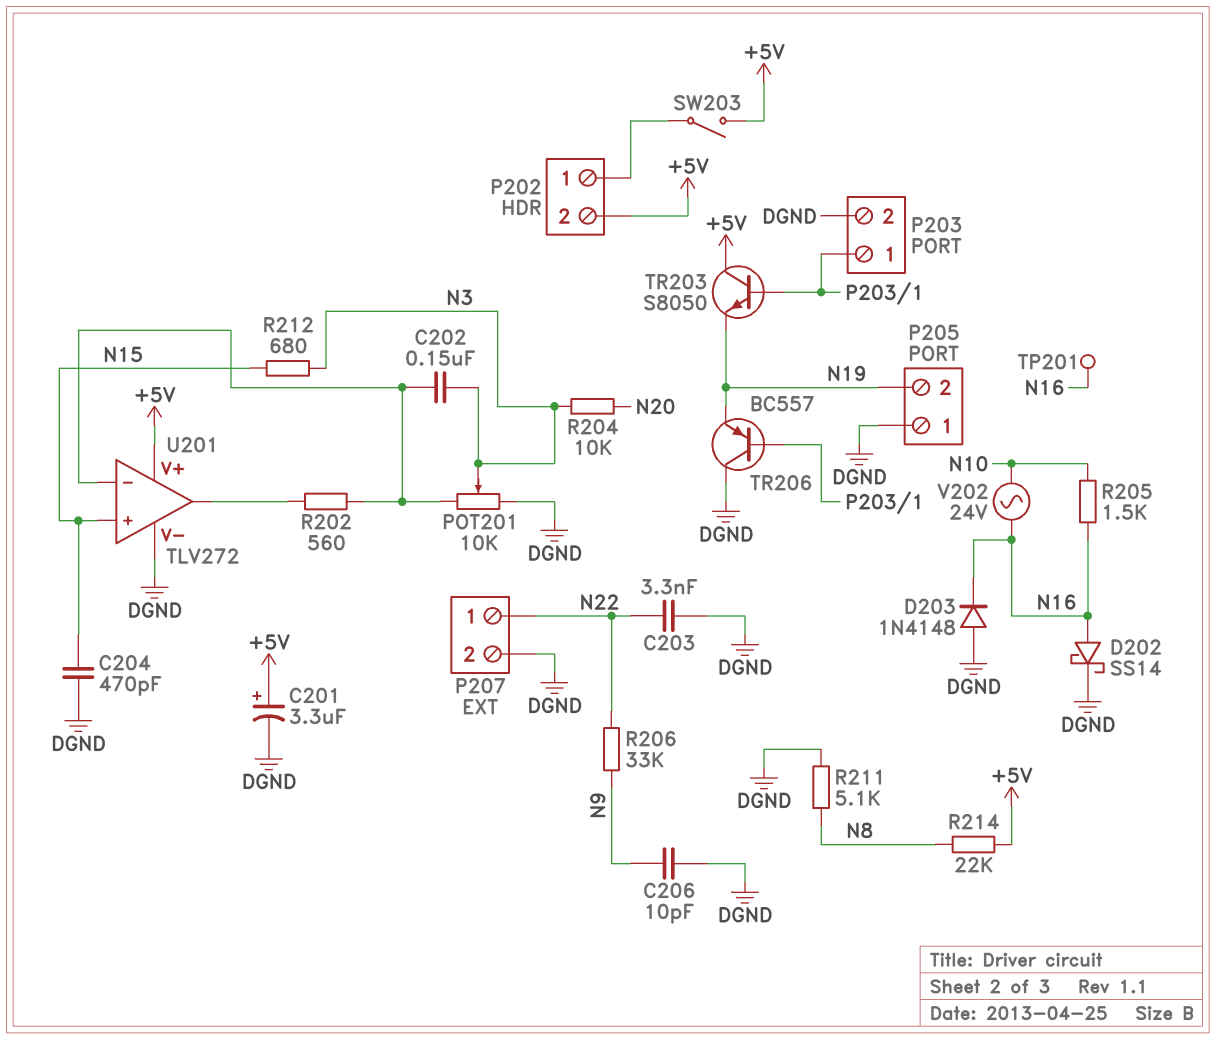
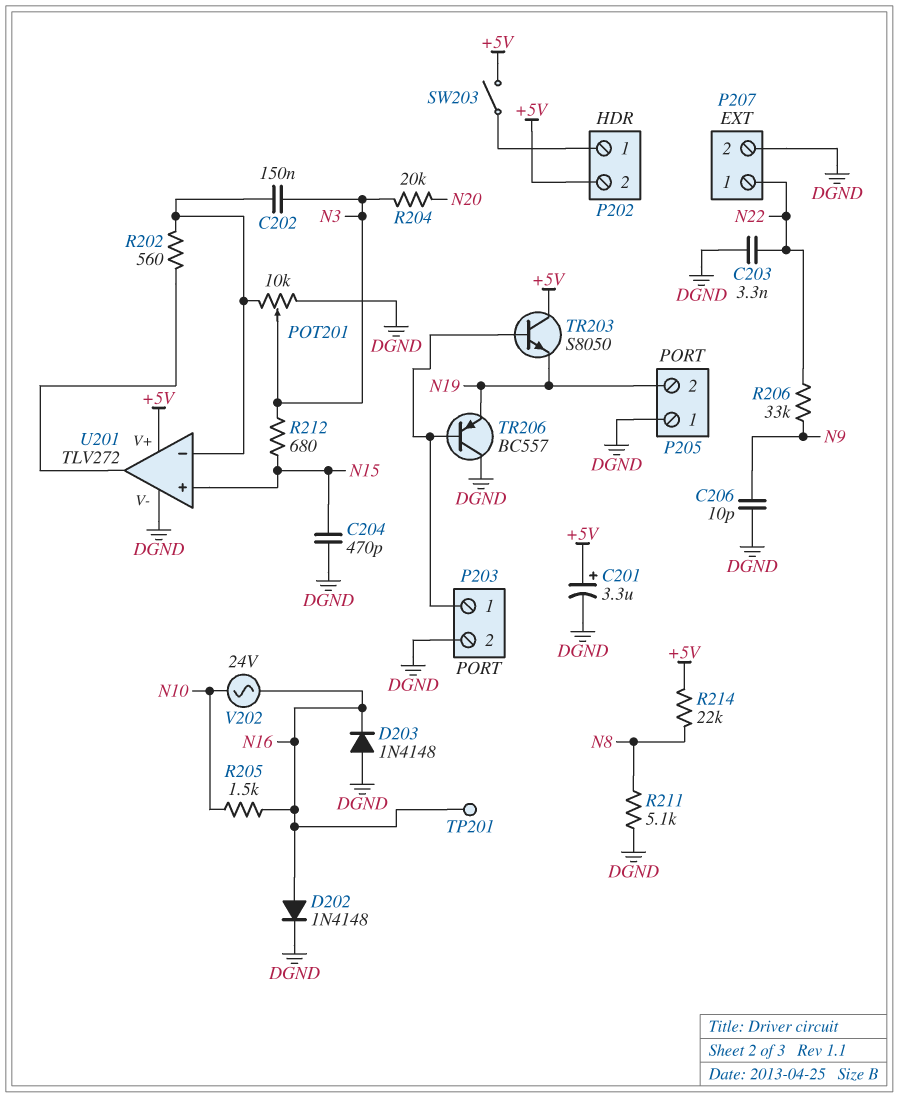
D202: schottky SS14 (A N16, K DGND) -> diode 1N4148 (A N16, K DGND)
R204: 10k (N3, N20) -> 20k (N3, N20)

